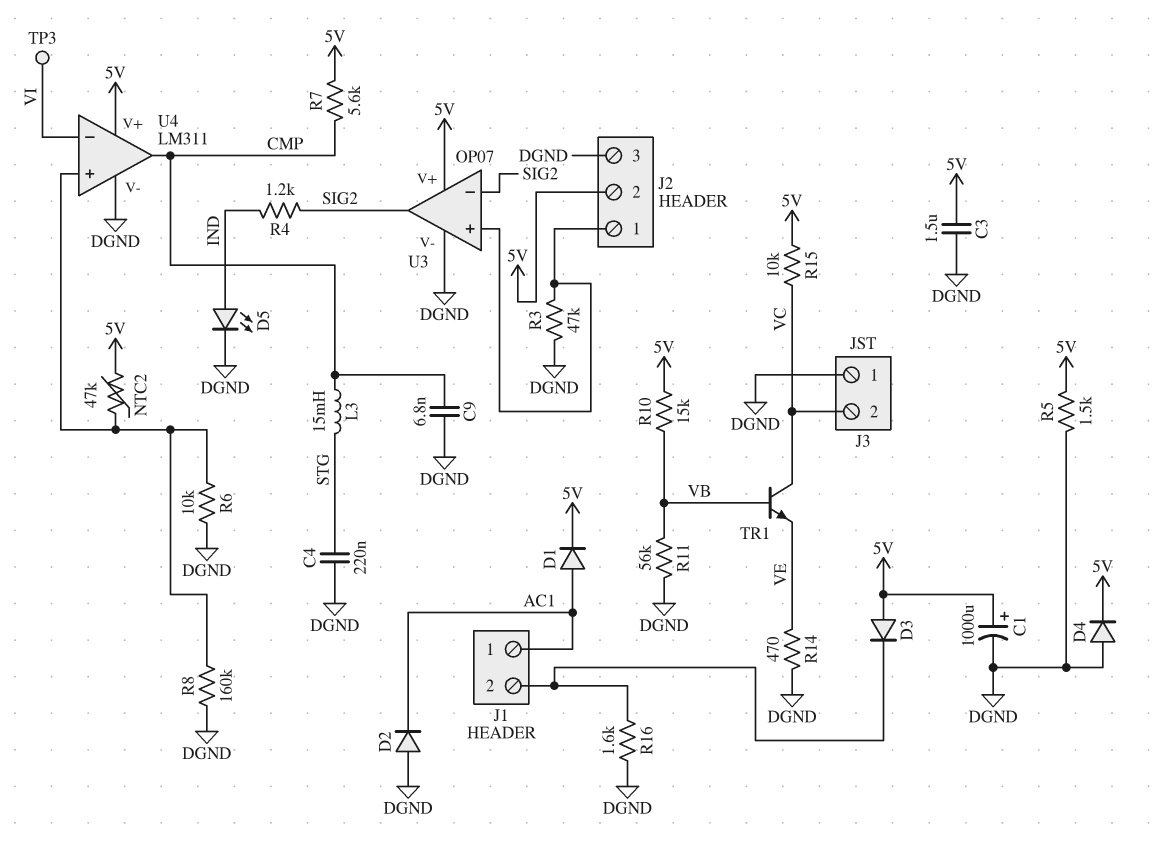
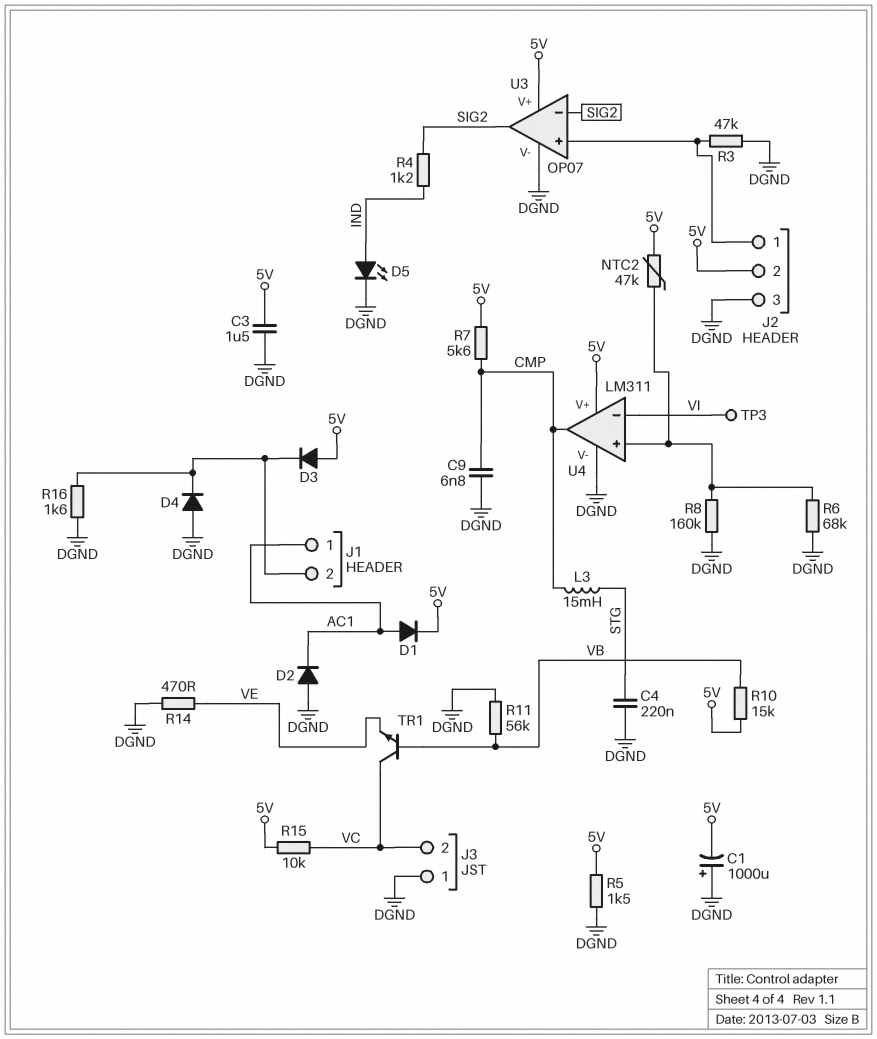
C1: 1000uF (plus 5V, minus DGND) -> 1000uF (plus DGND, minus 5V)
D4: diode (A DGND, K 5V) -> diode (A DGND, K J1/2)
R6: 10k (DGND, U4/in+) -> 68k (DGND, U4/in+)

